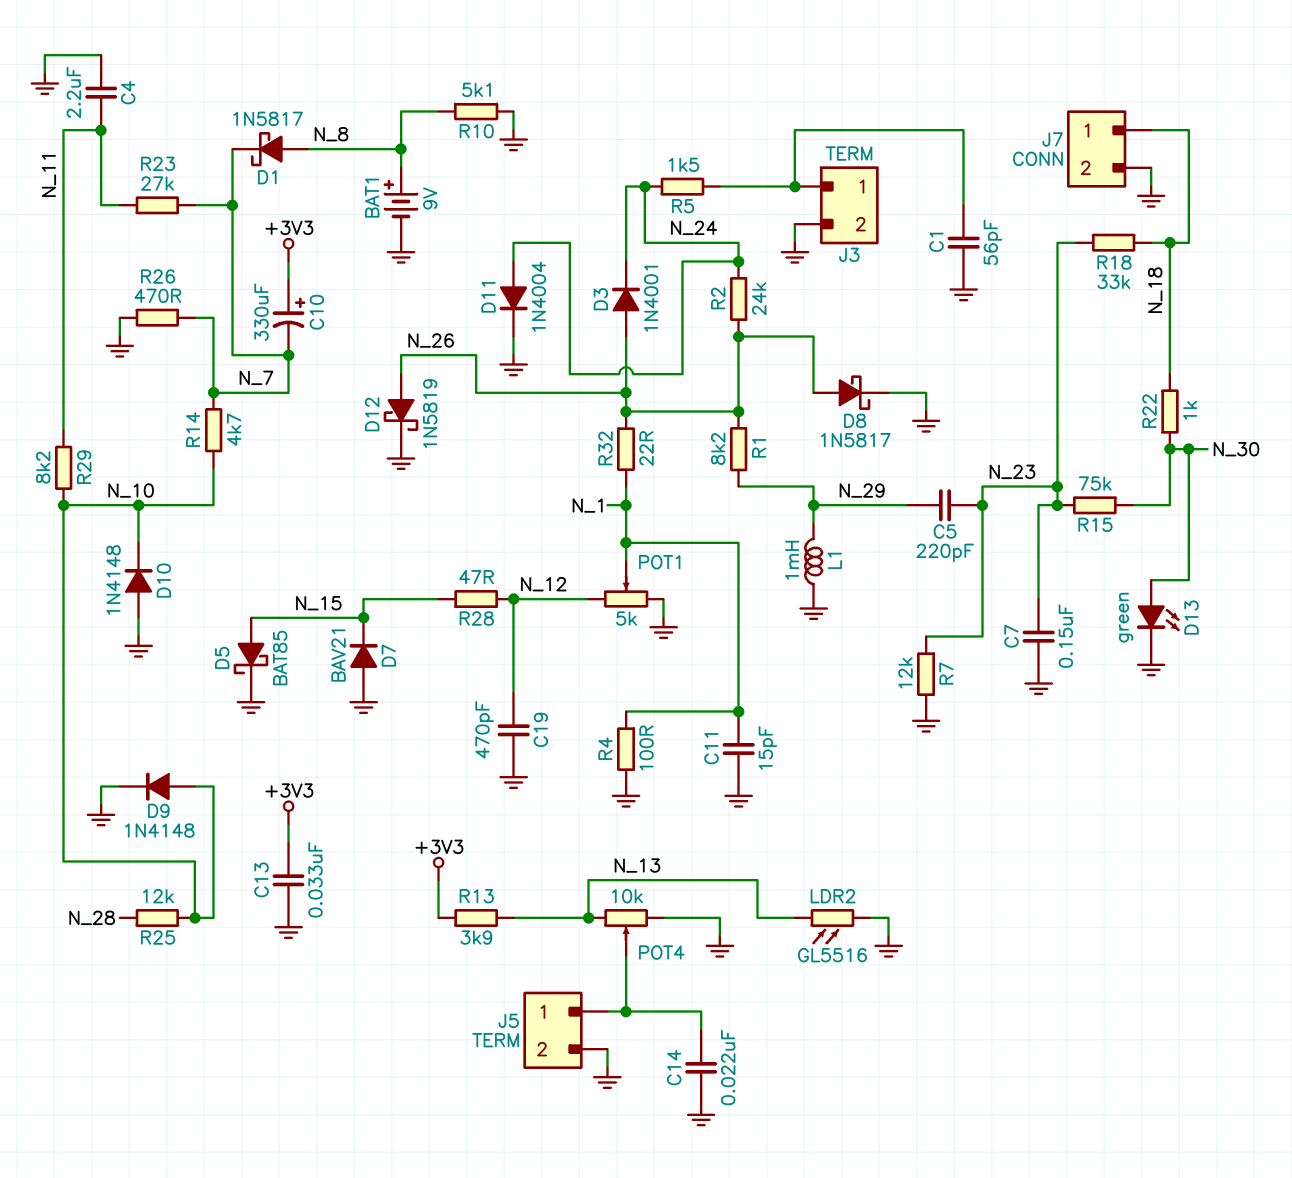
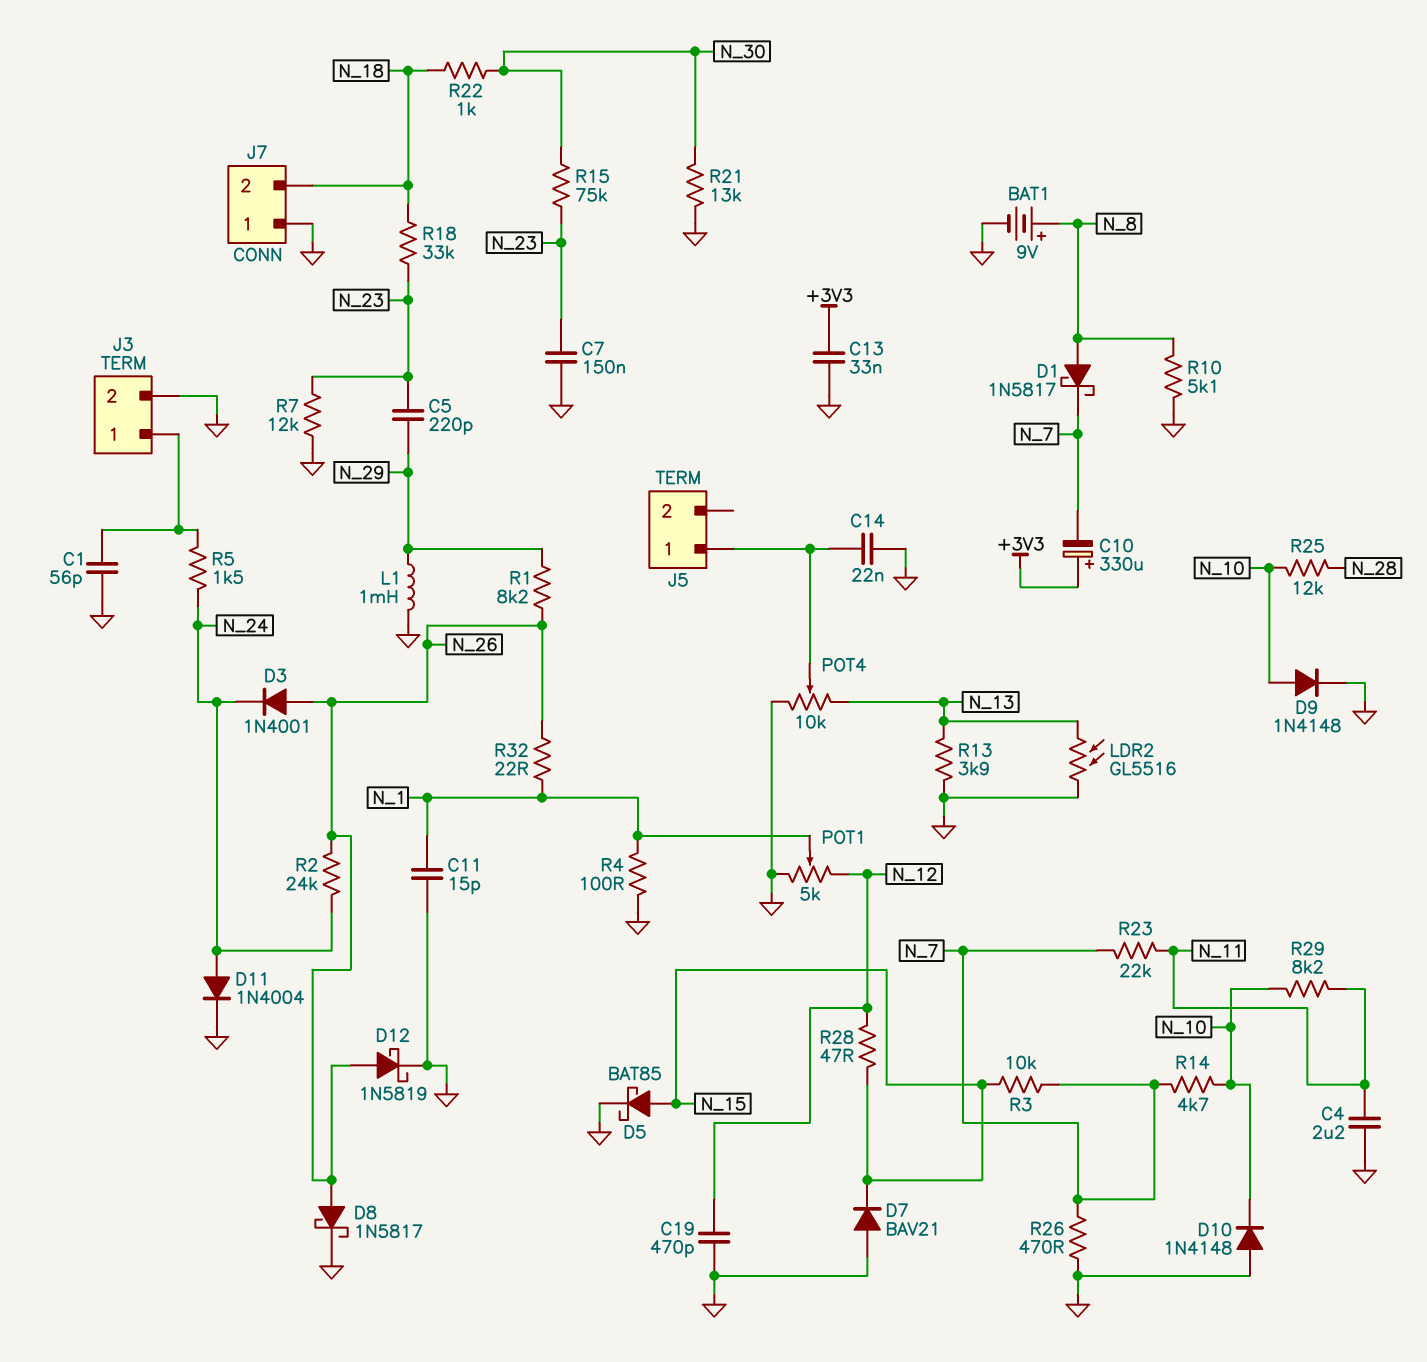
D13: LED green (A N_30, K GND) -> none
J5 pin 2: GND -> none
J7 pin 1: N_18 -> GND
J7 pin 2: GND -> N_18
R3: none -> 10k (N_7, N_15)
R13: 3.9k (+3V3, N_13) -> 3.9k (GND, N_13)
R21: none -> 13k (GND, N_30)
R23: 27k (N_7, N_11) -> 22k (N_7, N_11)

